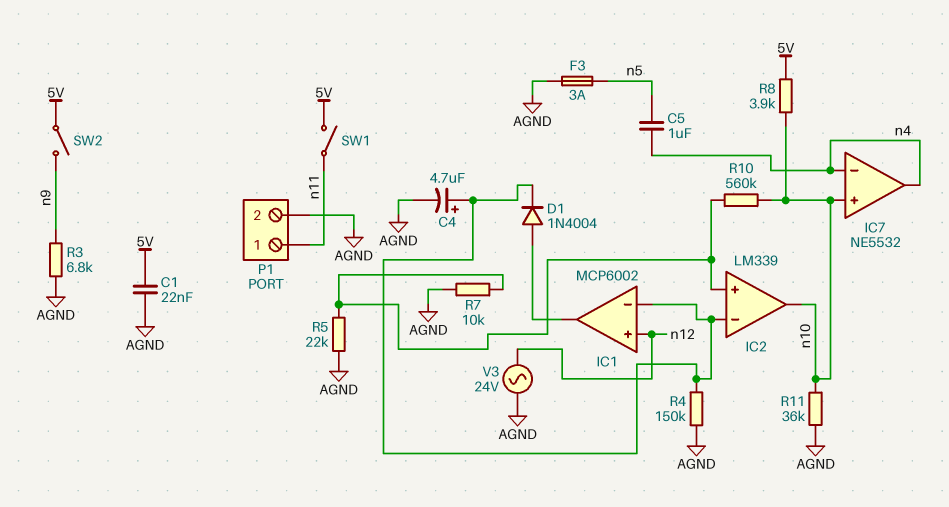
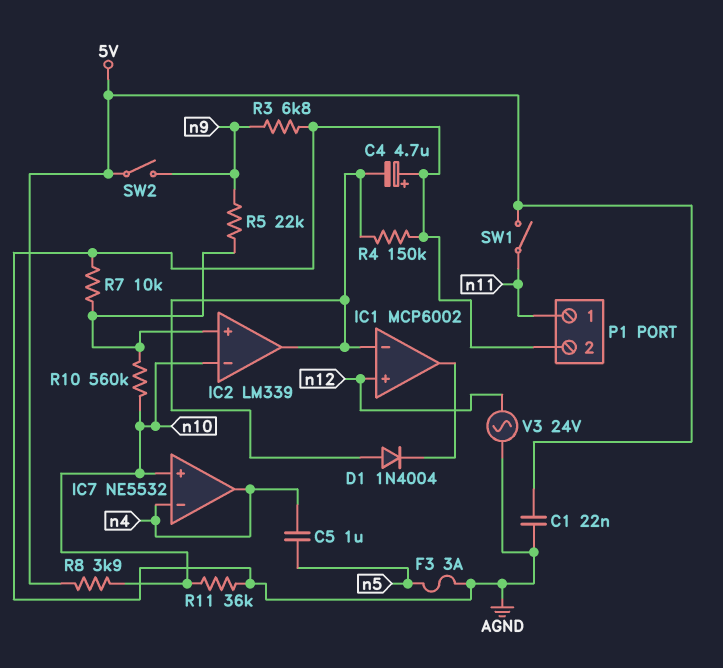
C4: 4.7uF (plus IC1/in-, minus AGND) -> 4.7uF (plus AGND, minus IC1/in-)
D1: diode 1N4004 (A IC1/out, K IC1/in-) -> diode 1N4004 (A IC1/in-, K IC1/out)
IC2 pin in-: IC1/in- -> n10
IC2 pin out: n10 -> IC1/in-
R5: 22k (AGND, IC2/in+) -> 22k (IC2/in+, n9)

